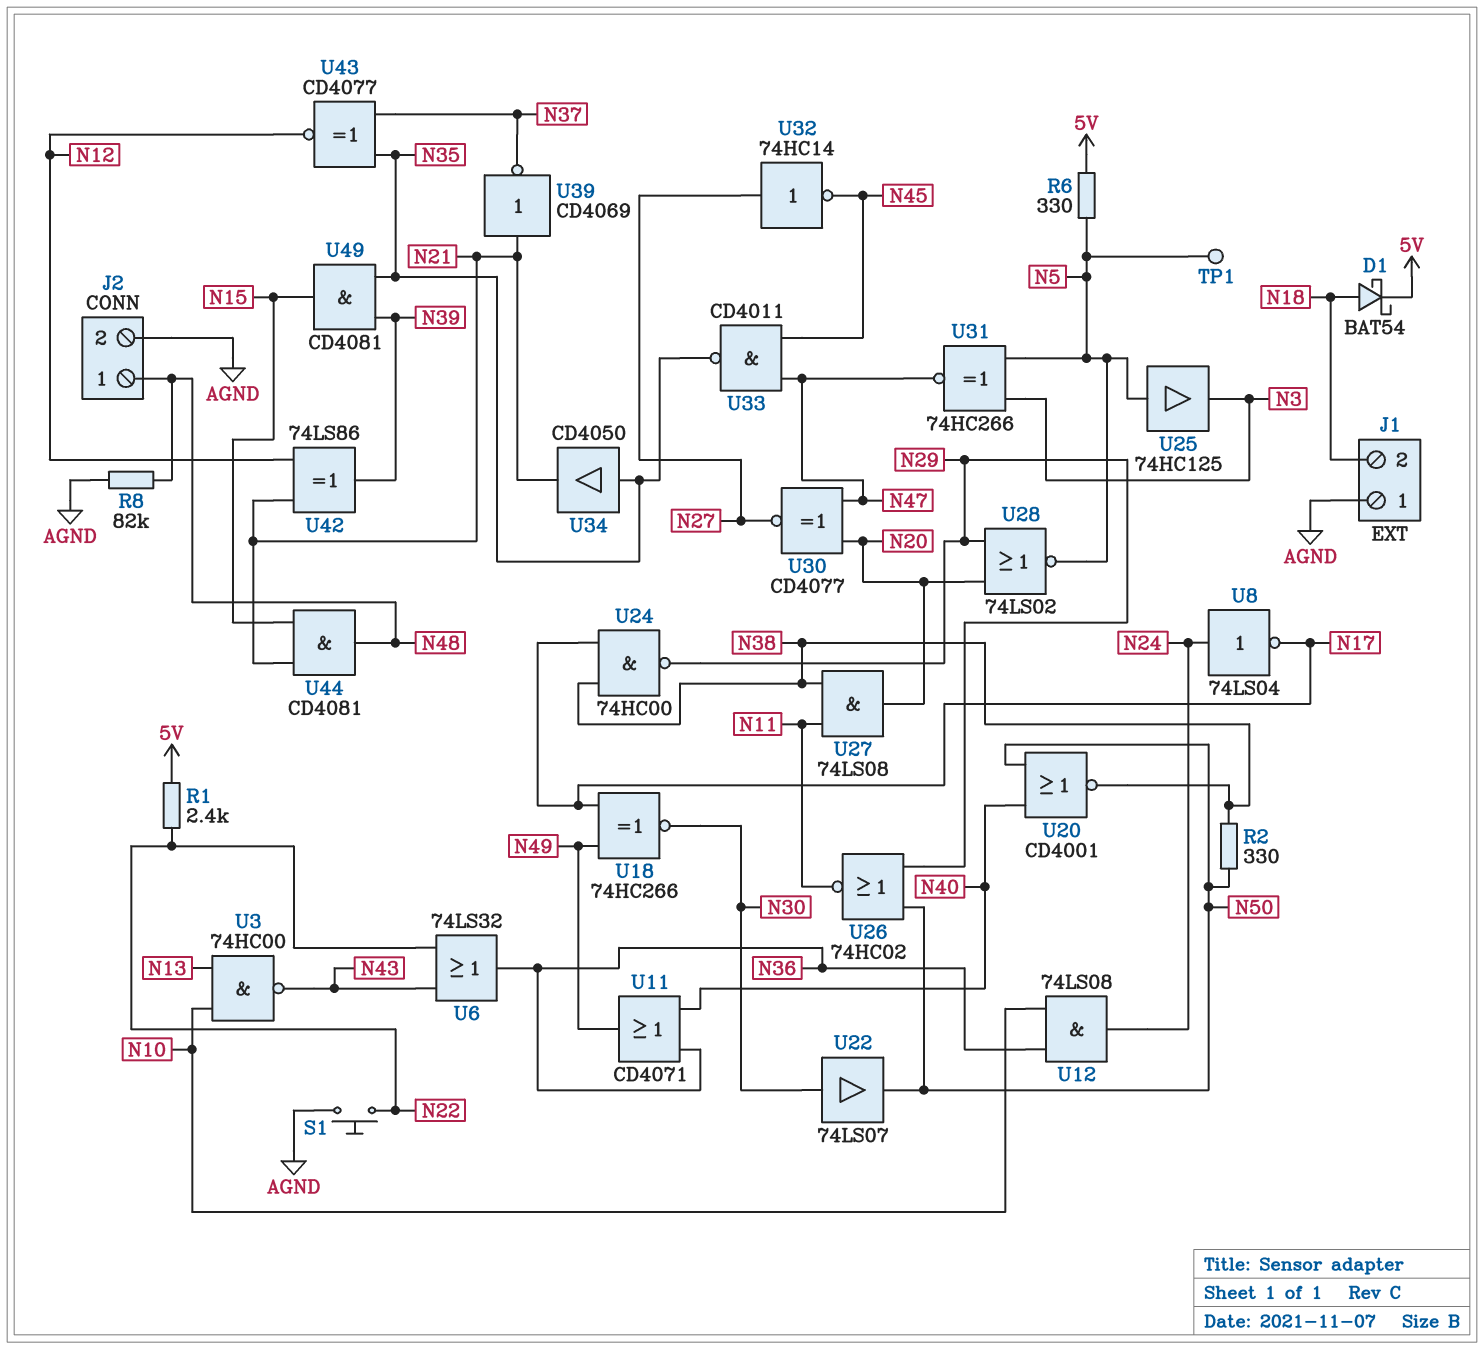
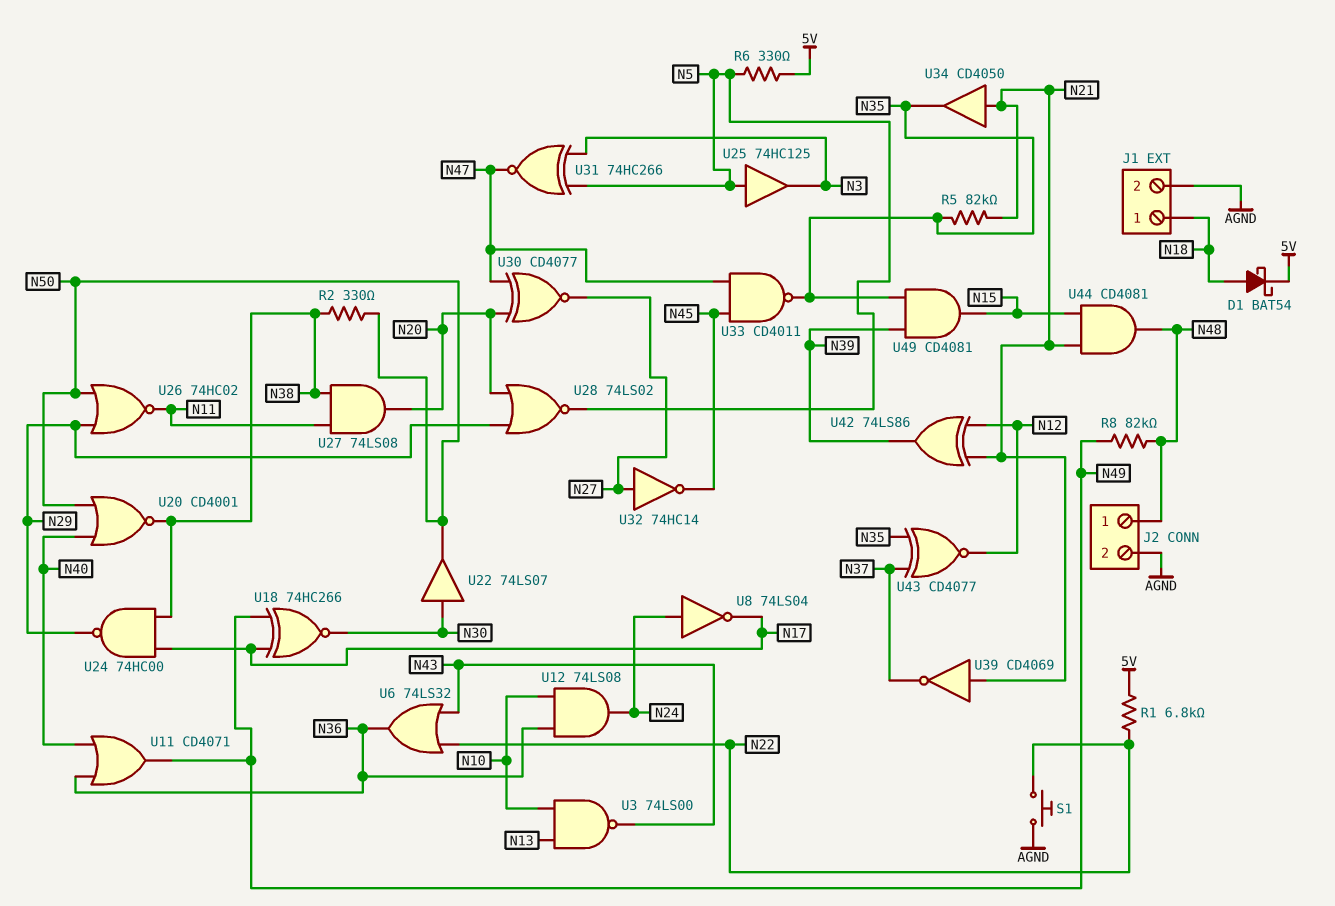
J1 pin 1: AGND -> N18
J1 pin 2: N18 -> AGND
R1: 2.4k (5V, N22) -> 6.8k (5V, N22)
R5: none -> 82k (N21, N35)
R8: 82k (AGND, N48) -> 82k (N48, N49)
TP1: test point (N5) -> none
U3: NAND 74HC00 (in N10, in N13, out N43) -> NAND 74LS00 (in N10, in N13, out N43)
U34: buffer CD4050 (in N35, out N21) -> buffer CD4050 (in N21, out N35)

